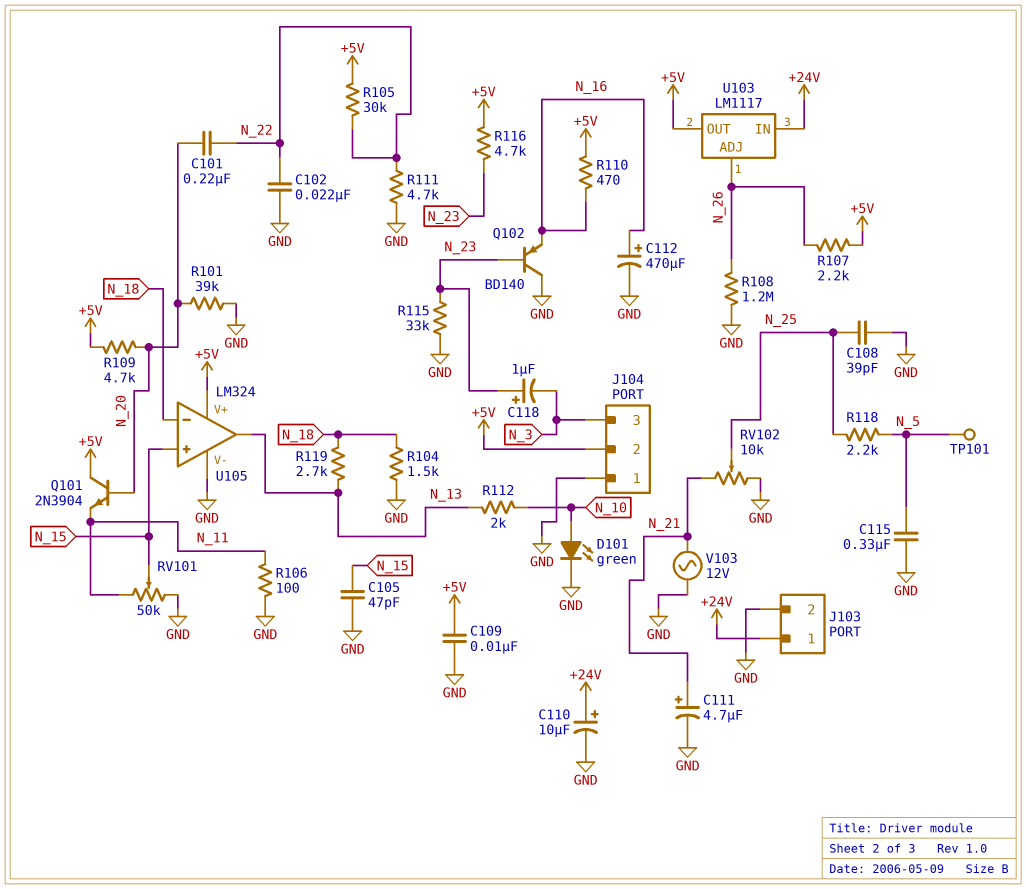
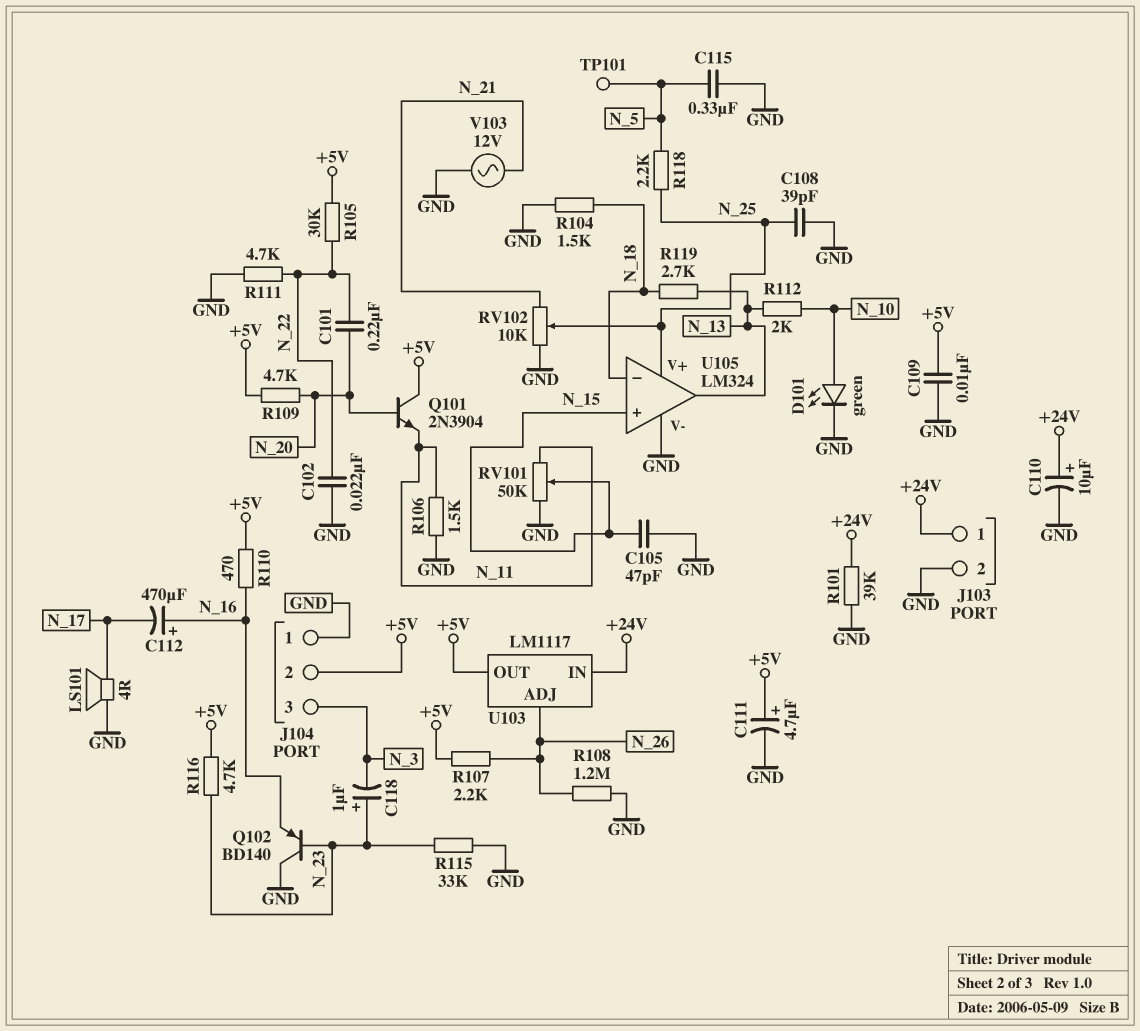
C111: 4.7uF (plus N_21, minus GND) -> 4.7uF (plus +5V, minus GND)
C112: 470uF (plus N_16, minus GND) -> 470uF (plus N_16, minus N_17)
LS101: none -> speaker 4R (GND, N_17)
R101: 39k (GND, N_20) -> 39k (+24V, GND)
R106: 100 (GND, N_11) -> 1.5k (GND, N_11)
U105 pin V+: +5V -> N_25

